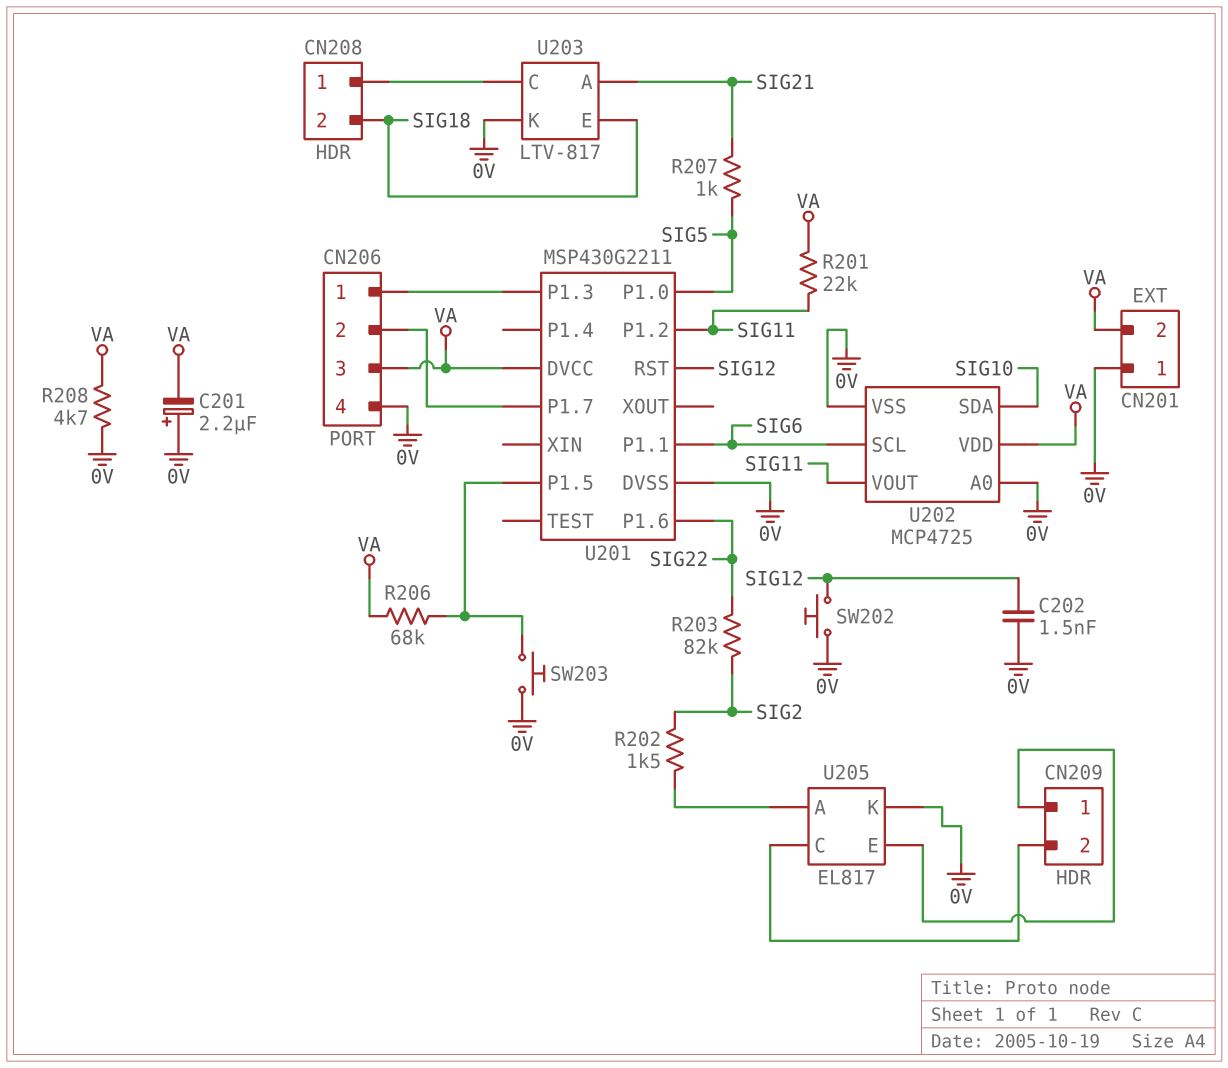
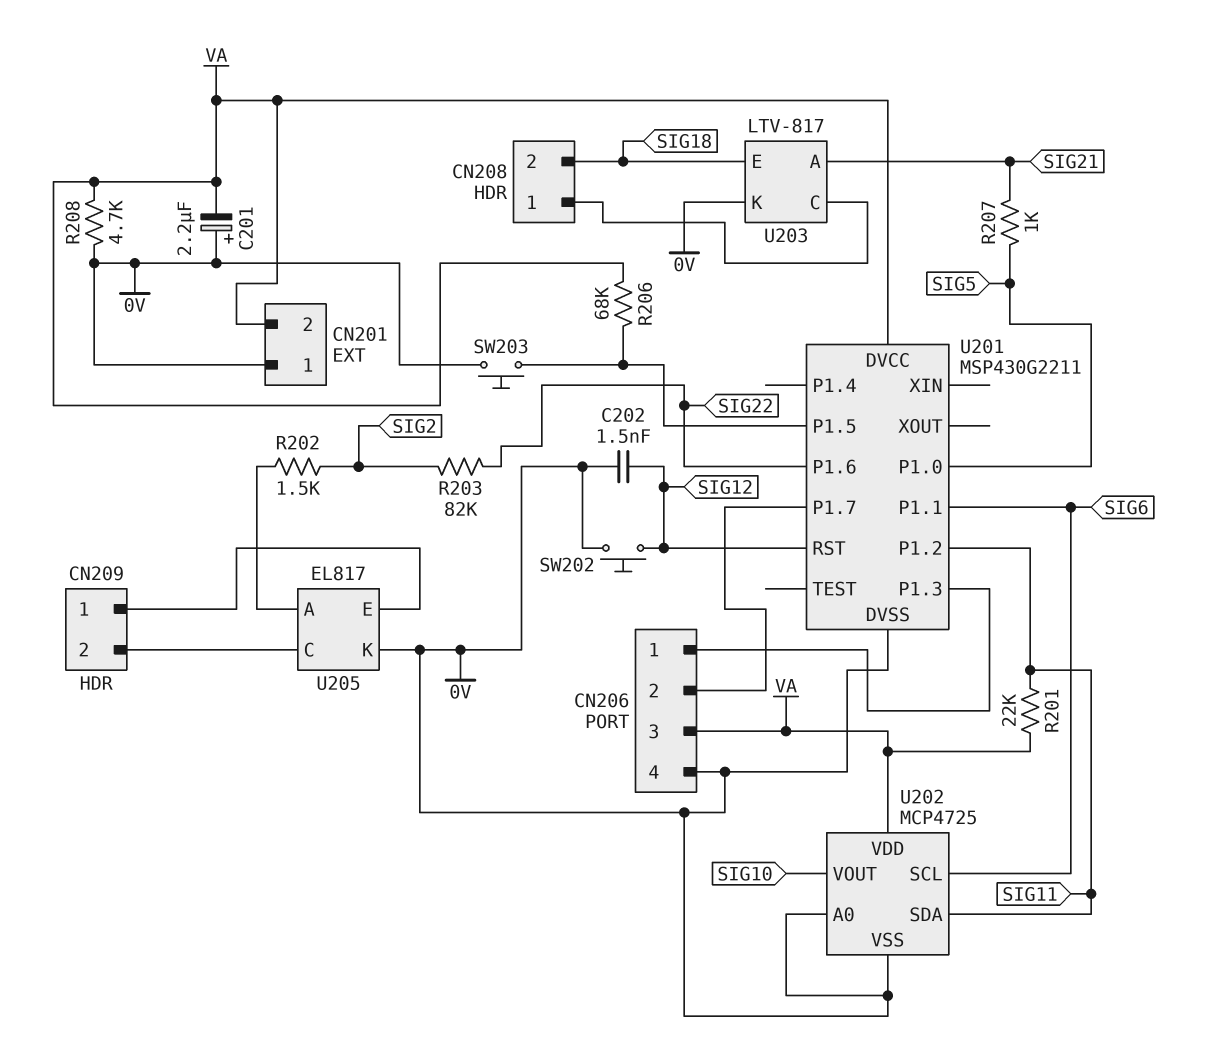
U202 pin SDA: SIG10 -> SIG11
U202 pin VOUT: SIG11 -> SIG10

